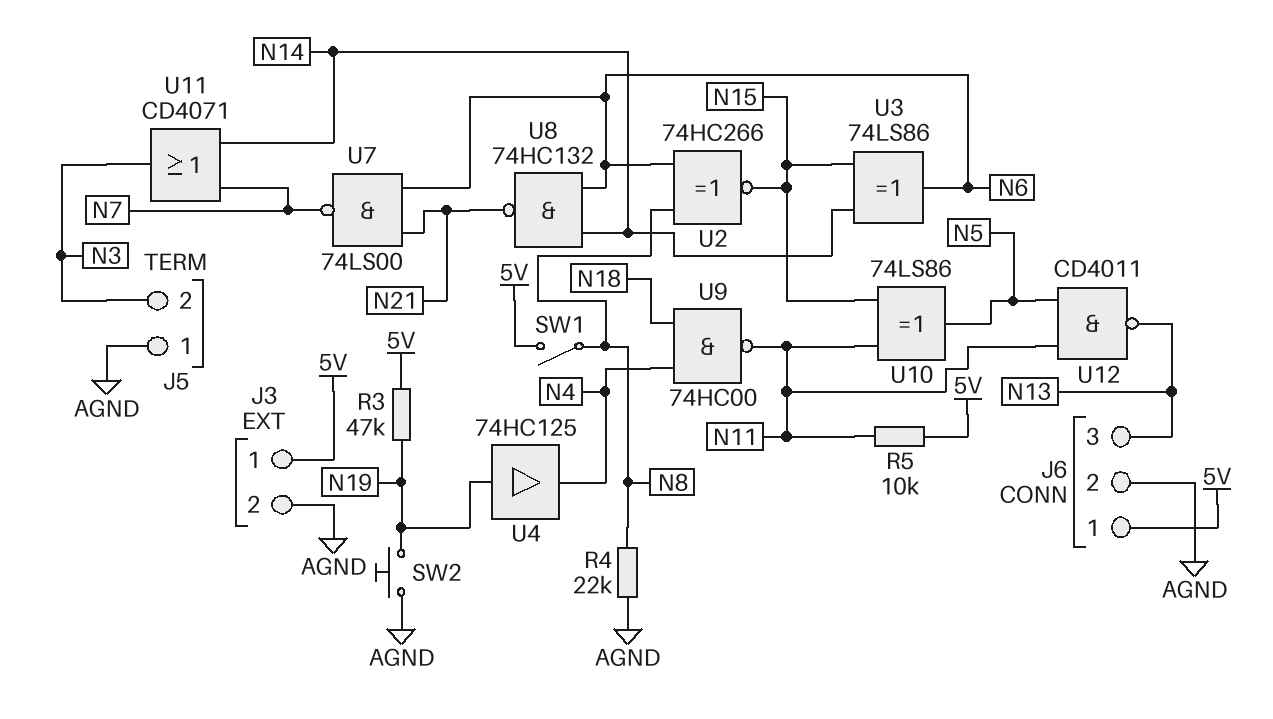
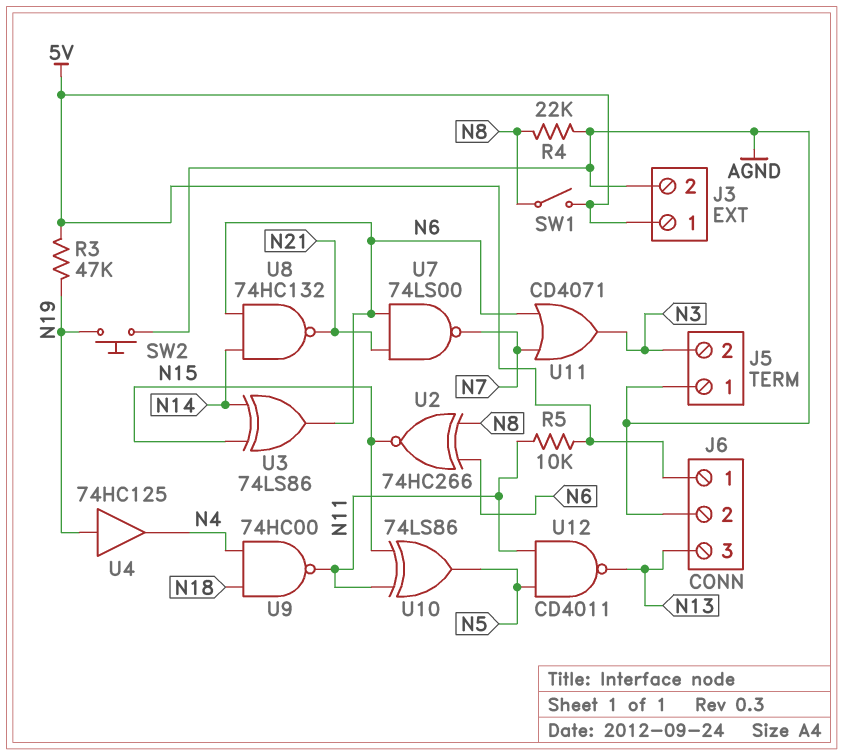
U11: OR CD4071 (in N7, in N14, out N3) -> OR CD4071 (in N6, in N7, out N3)

